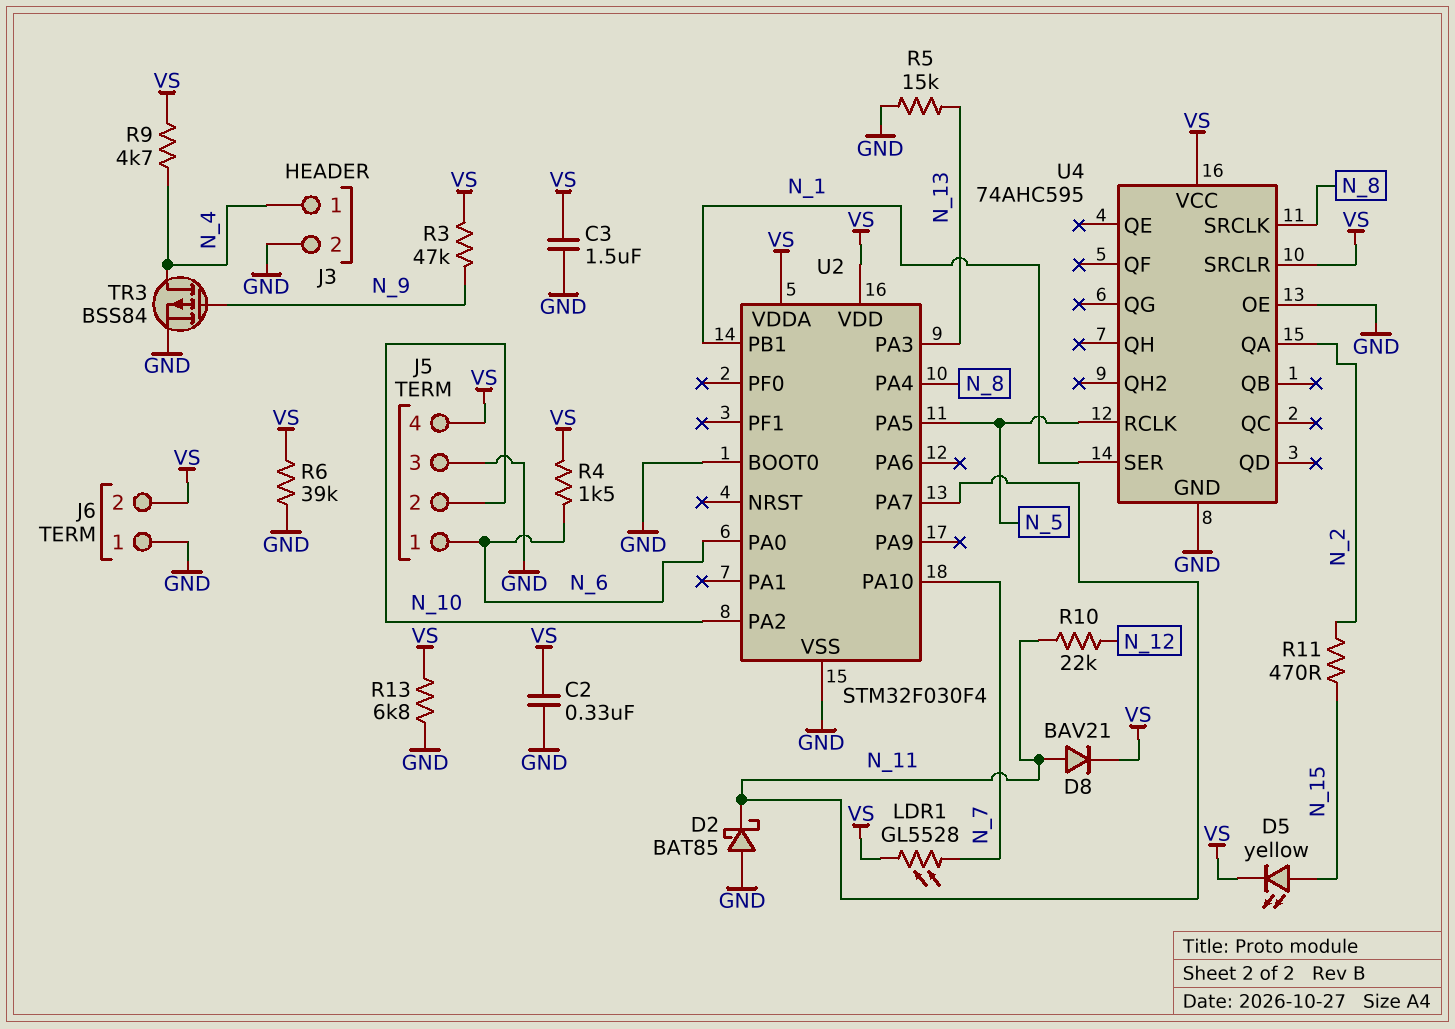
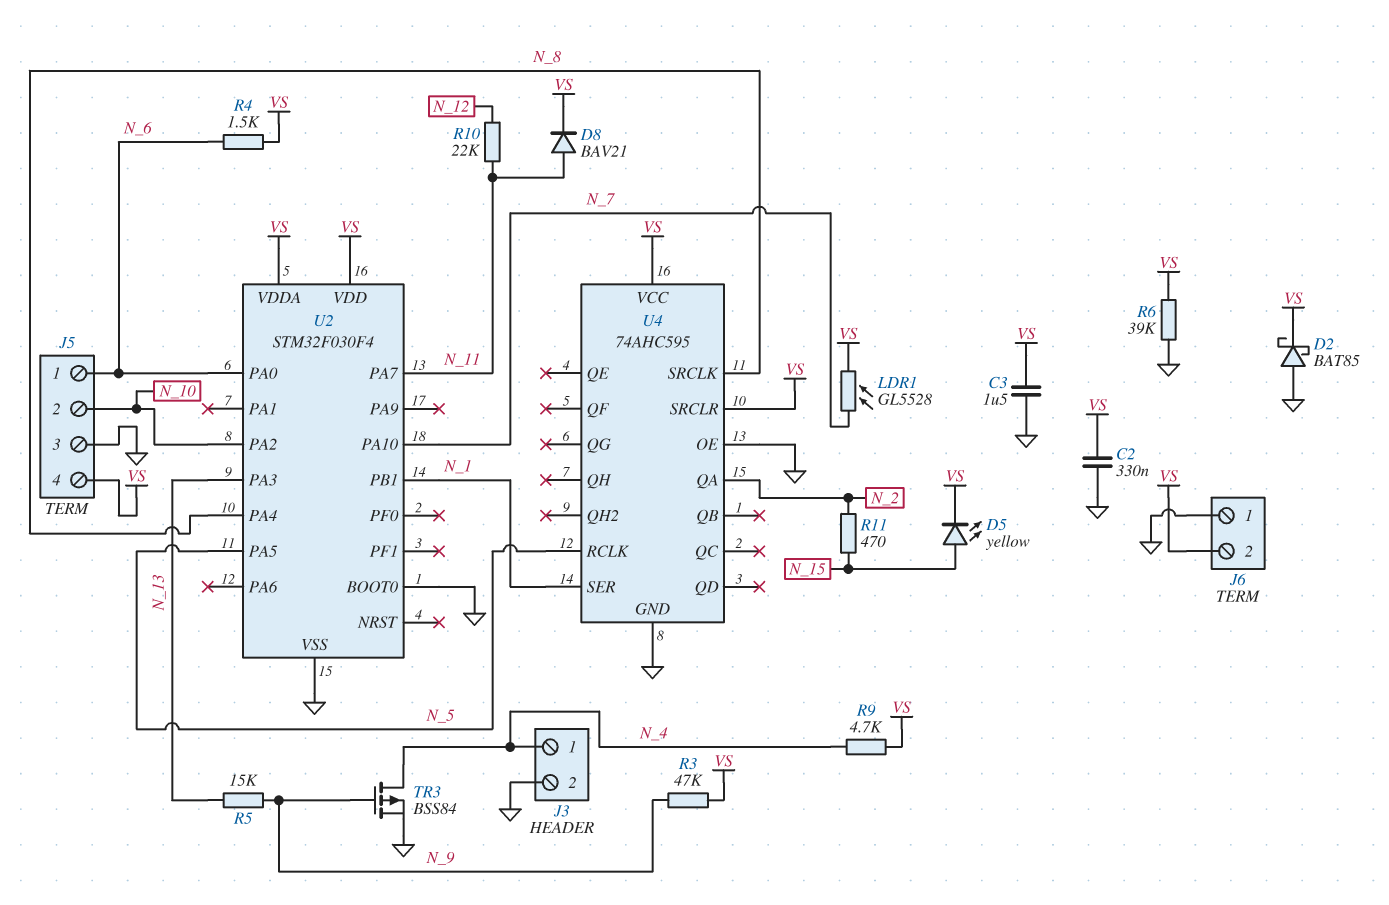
D2: schottky BAT85 (A GND, K N_11) -> schottky BAT85 (A GND, K VS)
R5: 15k (GND, N_13) -> 15k (N_9, N_13)
R13: 6.8k (GND, VS) -> none

